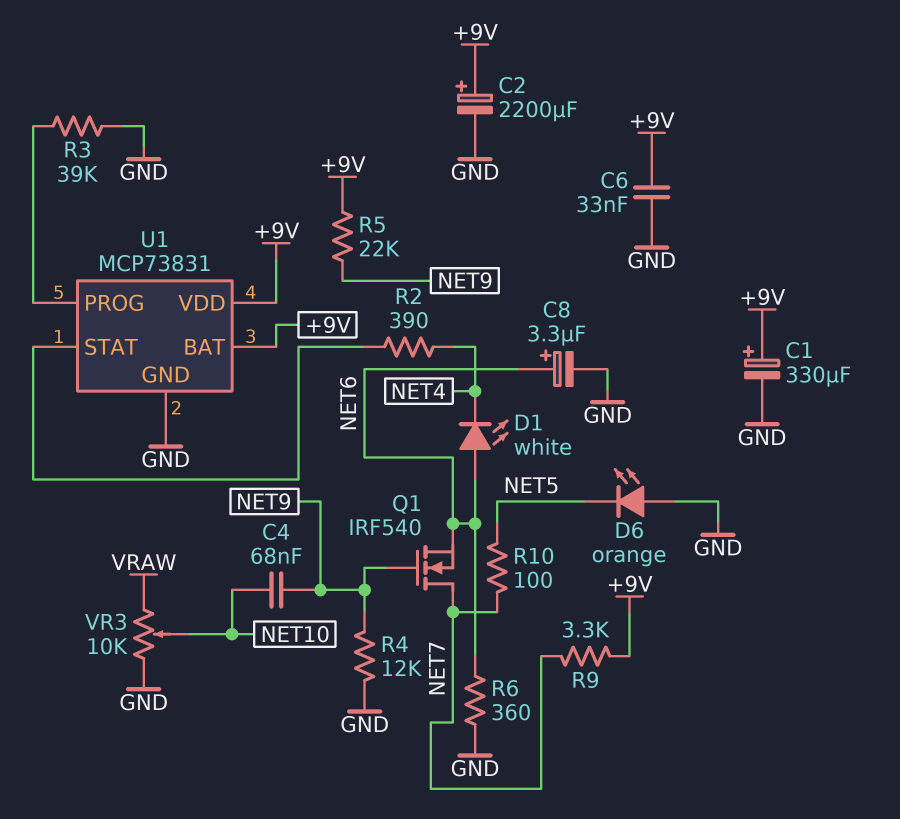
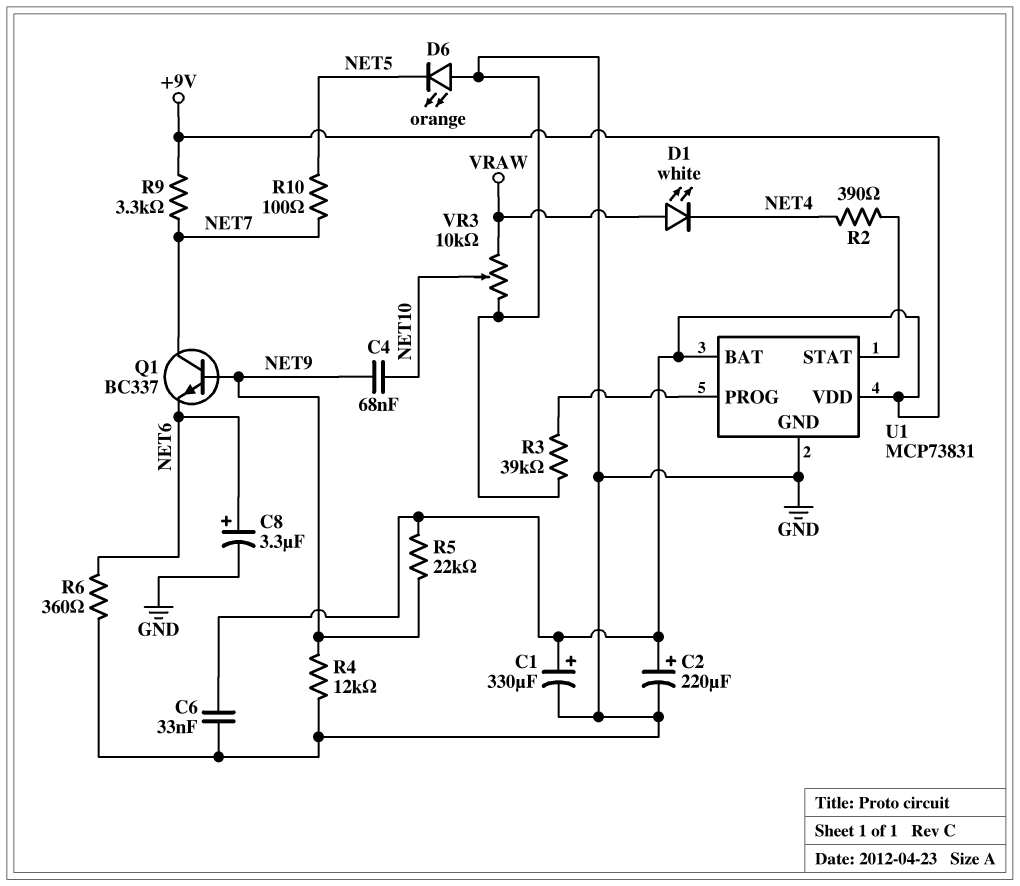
C2: 2200uF (plus +9V, minus GND) -> 220uF (plus +9V, minus GND)
D1: LED white (A NET6, K NET4) -> LED white (A VRAW, K NET4)
Q1: NMOS IRF540 (G NET9, D NET7, S NET6) -> NPN BC337 (B NET9, C NET7, E NET6)

